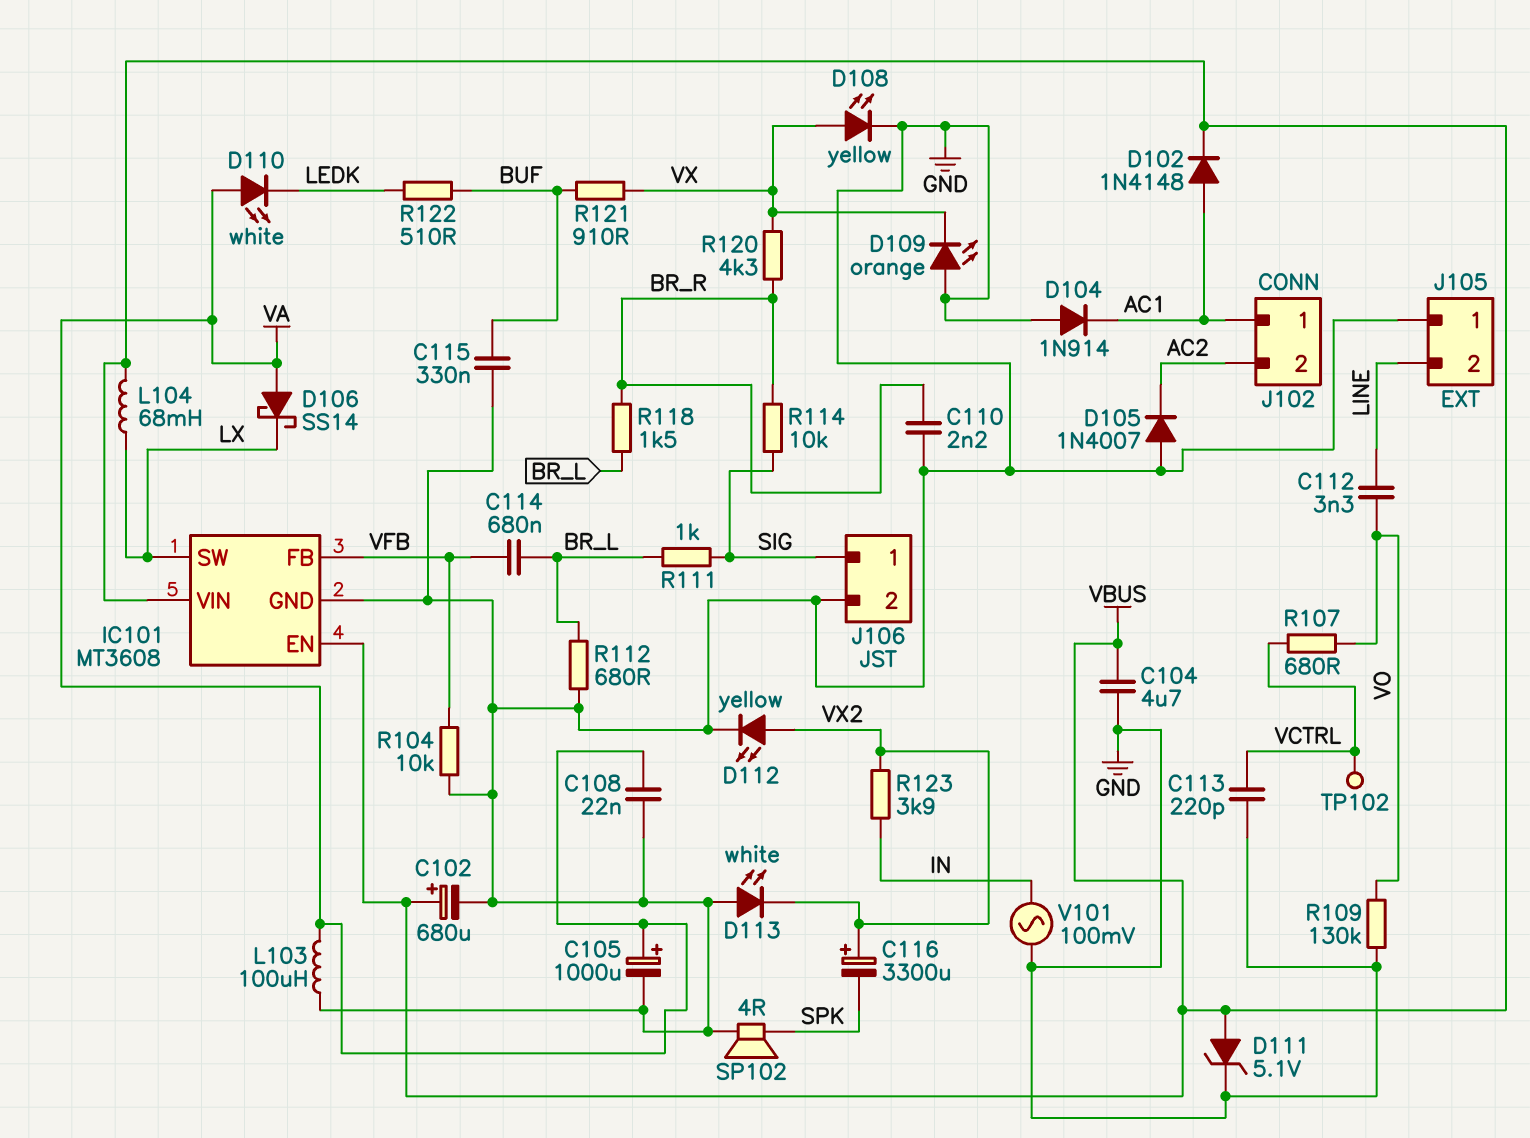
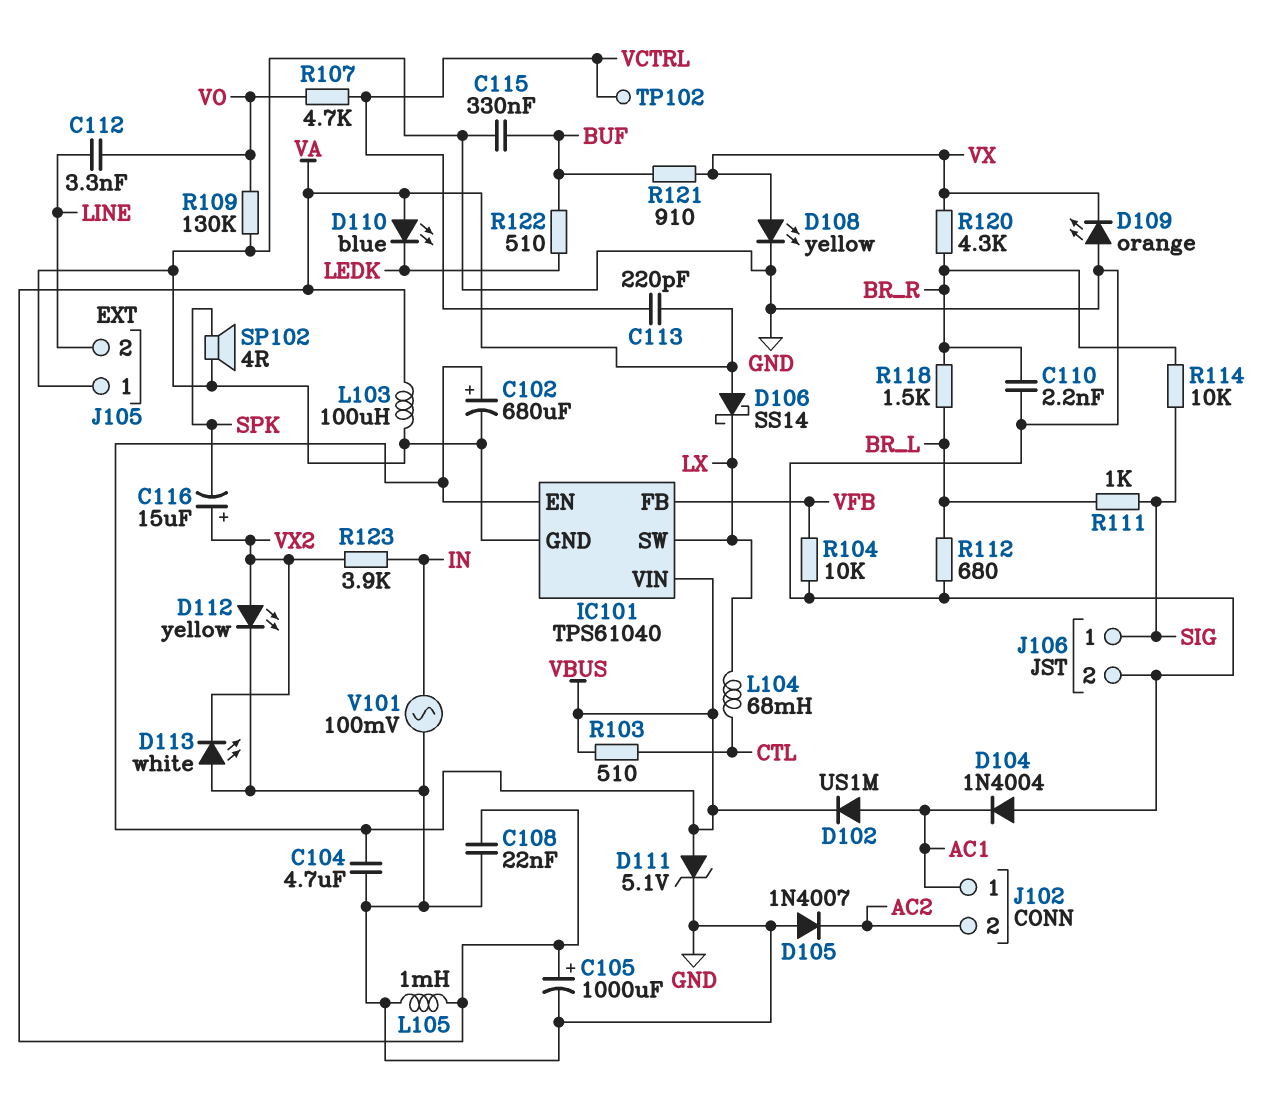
C113: 220pF (GND, VCTRL) -> 220pF (VA, VCTRL)
C114: 680nF (BR_L, VFB) -> none
C116: 3300uF (plus VX2, minus SPK) -> 15uF (plus VX2, minus SPK)
D102: diode 1N4148 (A AC1, K VBUS) -> diode US1M (A AC1, K VBUS)
D104: diode 1N914 (A GND, K AC1) -> diode 1N4004 (A GND, K AC1)
D110: LED white (A VA, K LEDK) -> LED blue (A VA, K LEDK)
IC101: MT3608 -> TPS61040
L104: 68mH (LX, VBUS) -> 68mH (CTL, LX)
L105: none -> 1mH (GND, VA)
R103: none -> 510 (CTL, VBUS)
R107: 680 (VCTRL, VO) -> 4.7k (VCTRL, VO)

